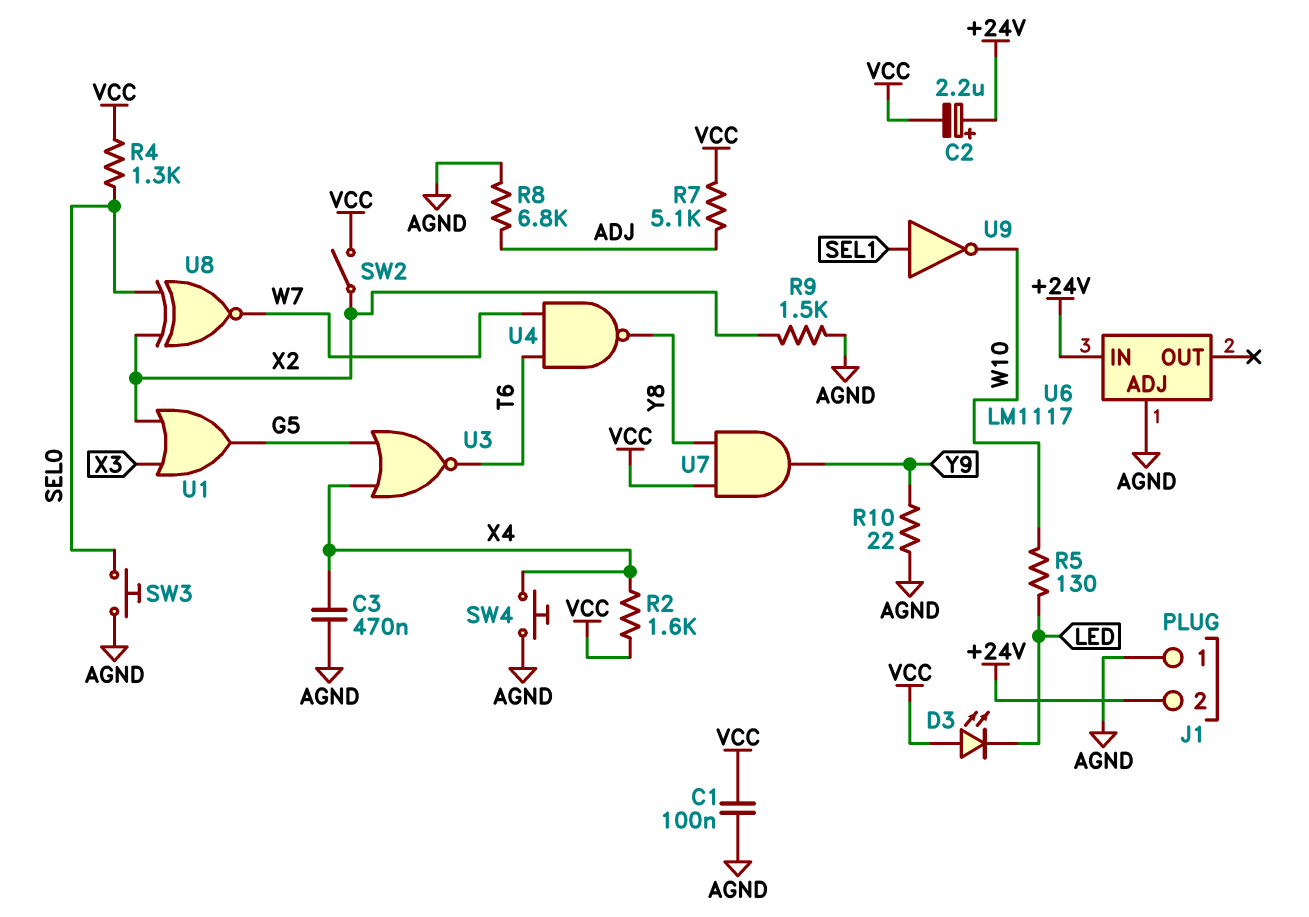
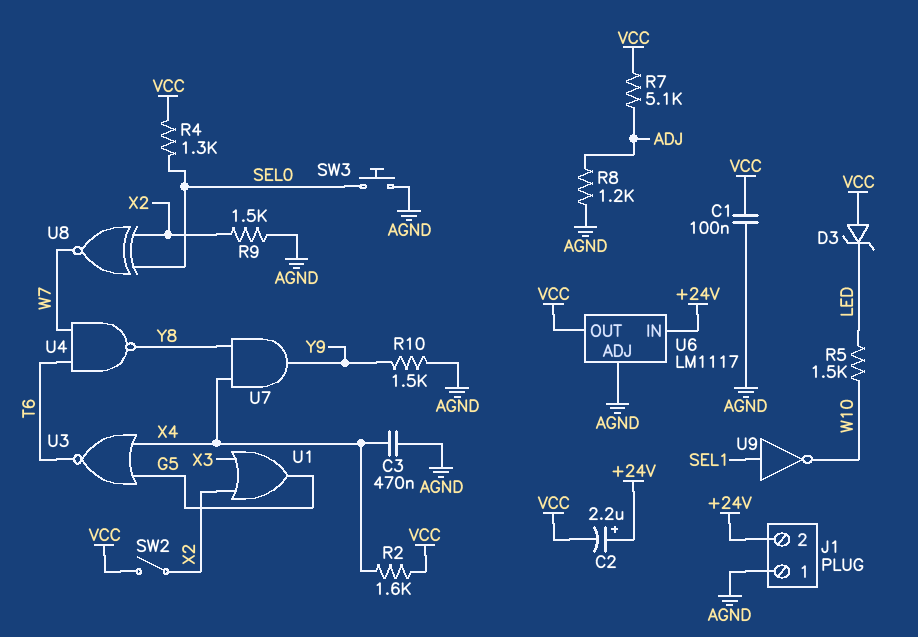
D3: LED (A VCC, K LED) -> zener (A VCC, K LED)
R5: 130 (LED, W10) -> 1.5k (LED, W10)
R8: 6.8k (ADJ, AGND) -> 1.2k (ADJ, AGND)
R10: 22 (AGND, Y9) -> 1.5k (AGND, Y9)
SW4: button (AGND, X4) -> none
U6 pin OUT: none -> VCC
U7: AND (in VCC, in Y8, out Y9) -> AND (in X4, in Y8, out Y9)

